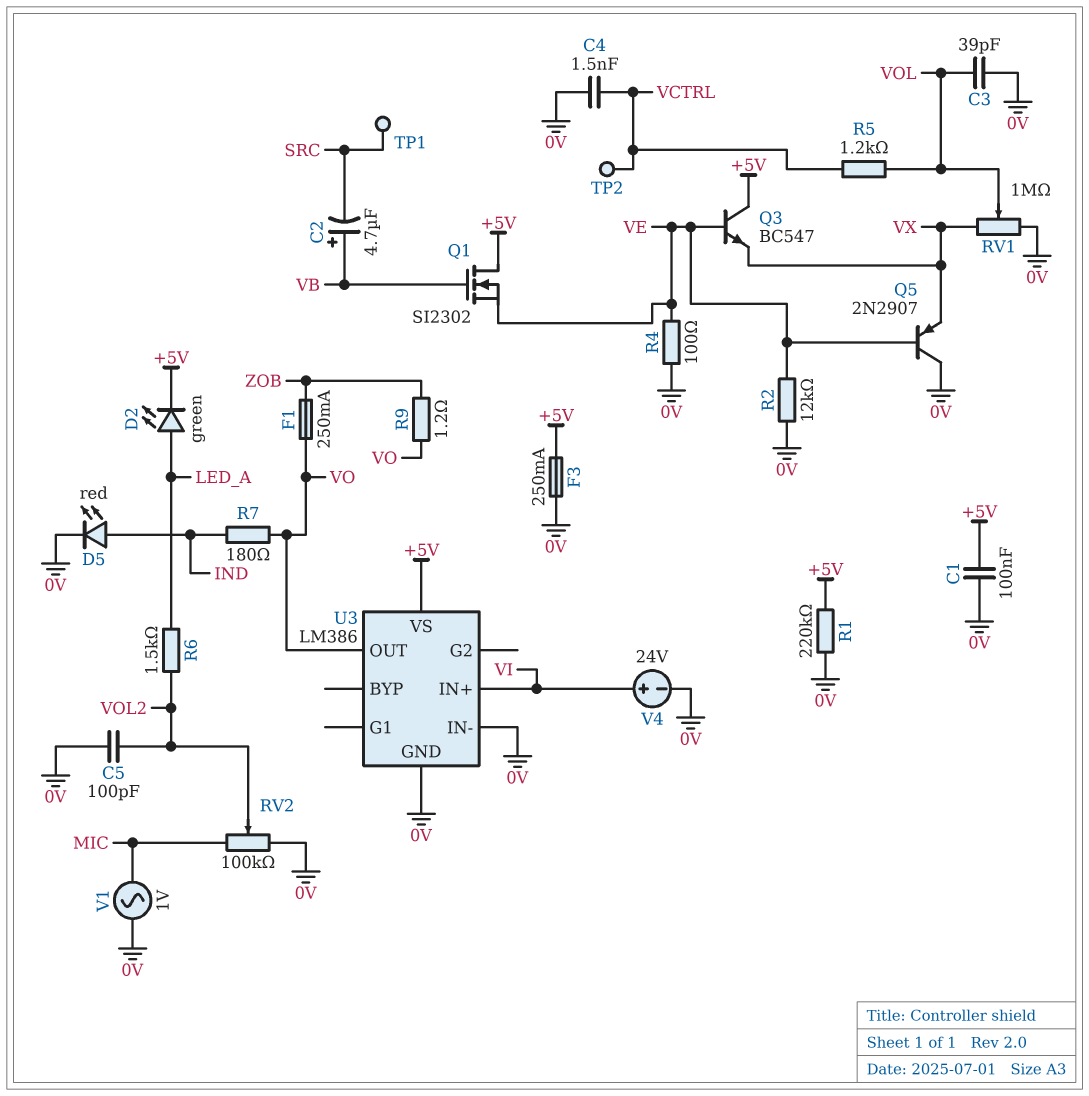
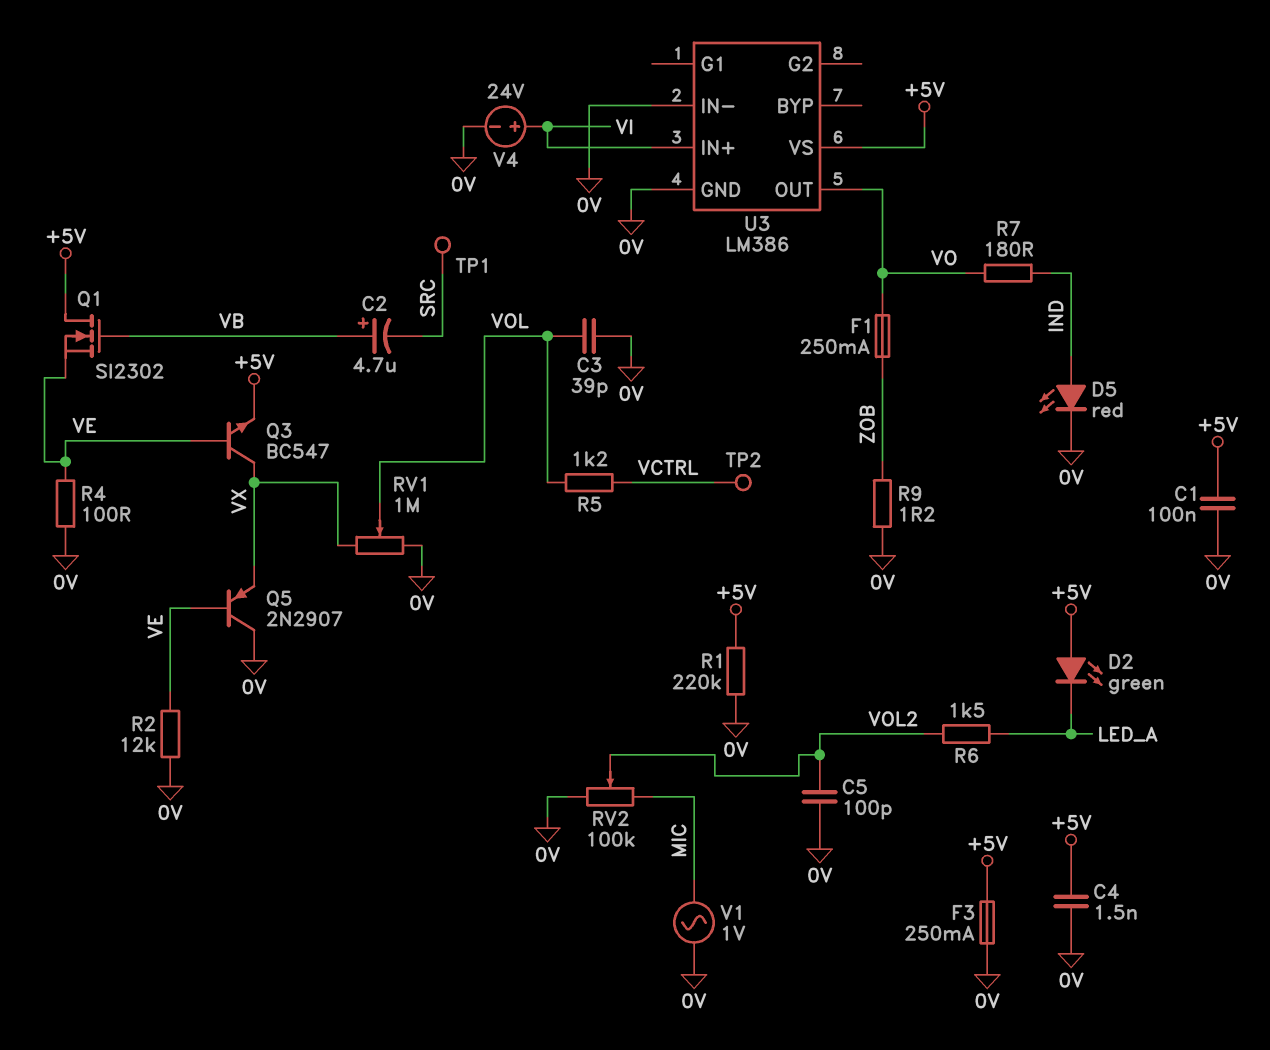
C4: 1.5nF (0V, VCTRL) -> 1.5nF (+5V, 0V)
D2: LED green (A LED_A, K +5V) -> LED green (A +5V, K LED_A)
Q3: NPN BC547 (B VE, C +5V, E VX) -> NPN BC547 (B VE, C VX, E +5V)
R9: 1.2 (VO, ZOB) -> 1.2 (0V, ZOB)

